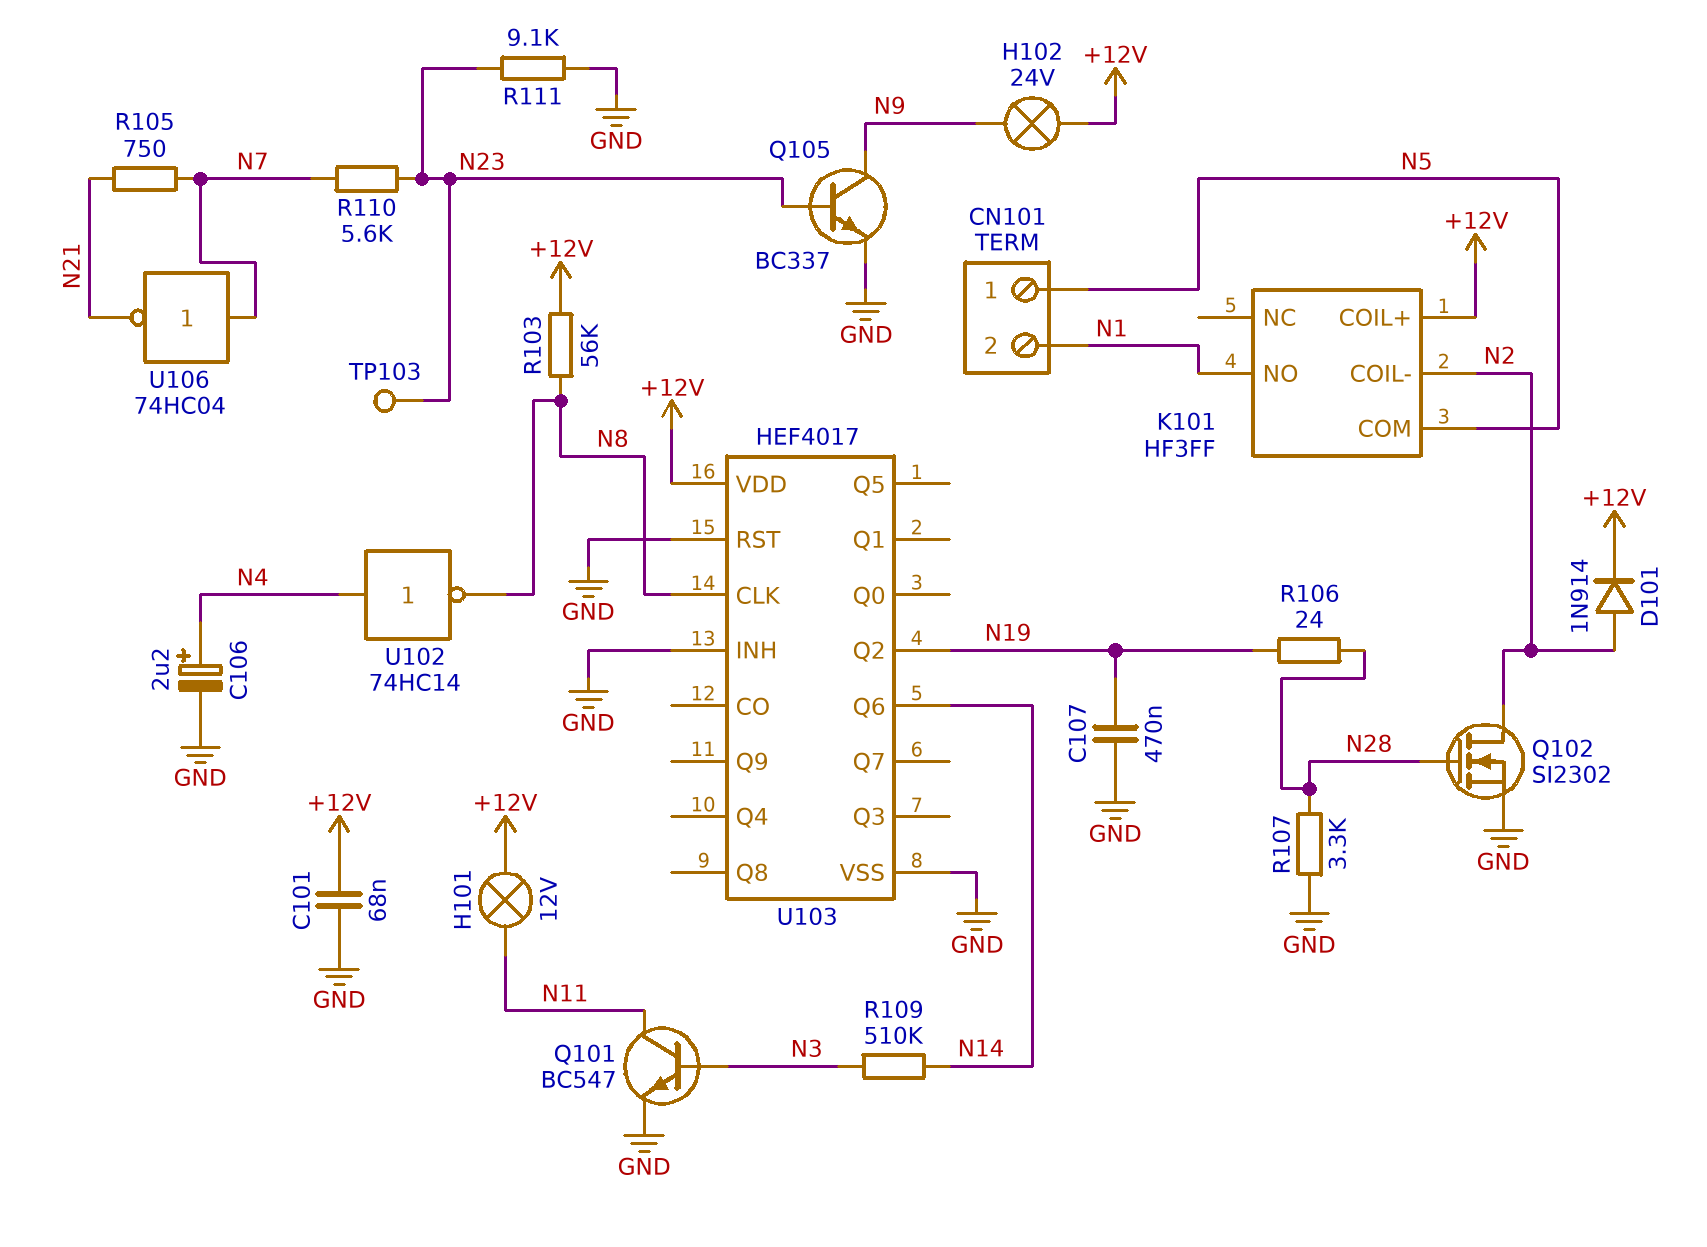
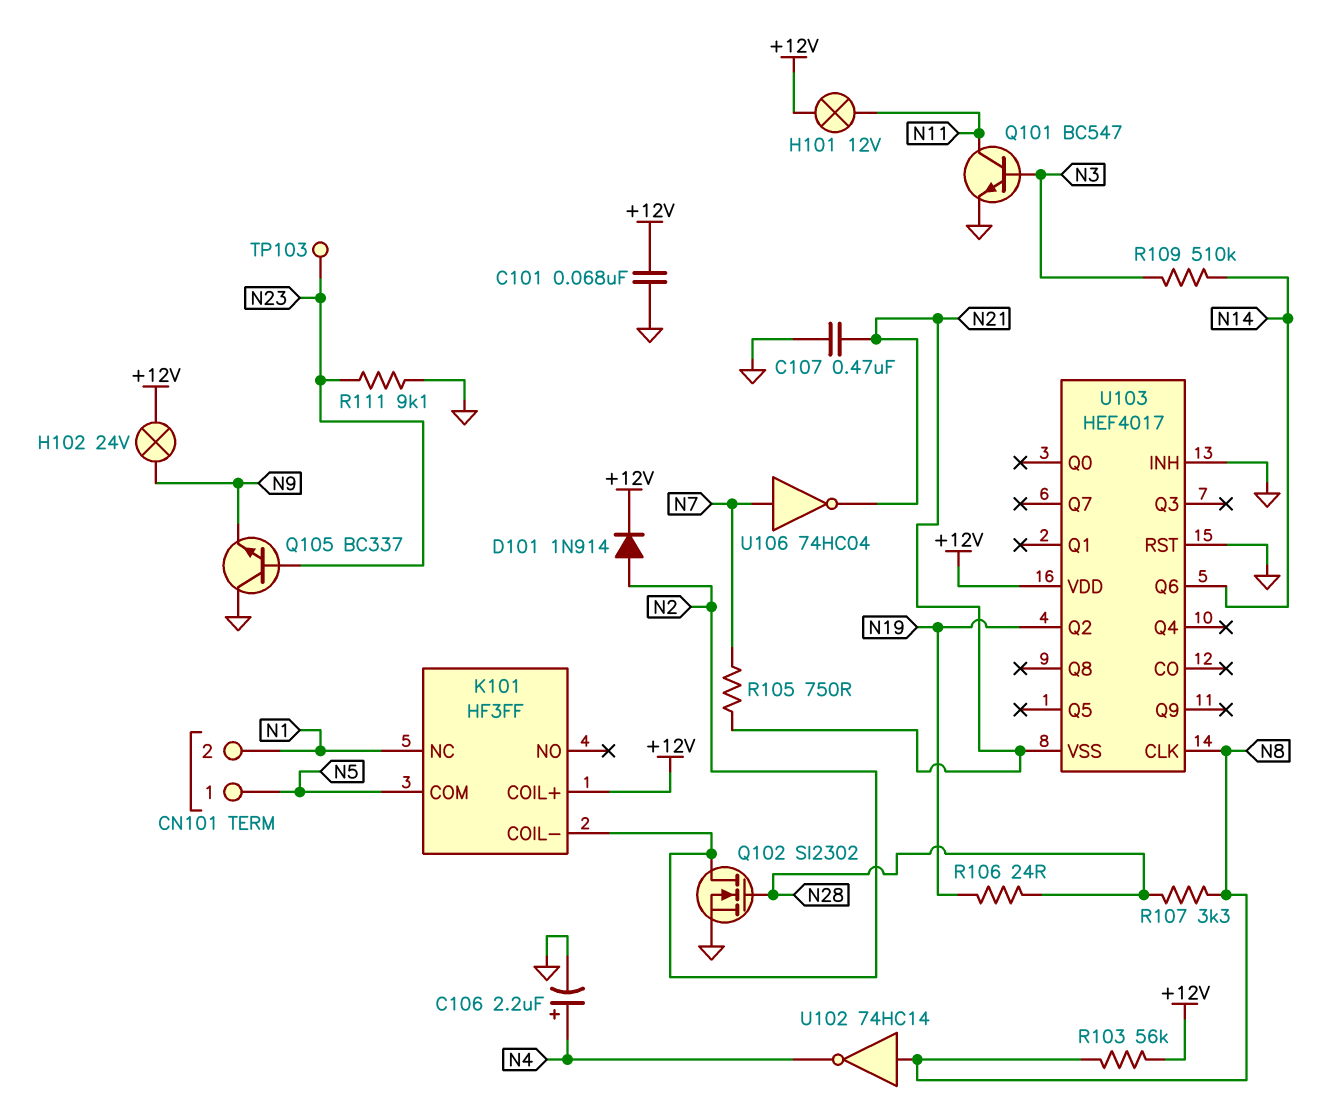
C107: 470nF (GND, N19) -> 470nF (GND, N21)
K101 pin NC: none -> N1
K101 pin NO: N1 -> none
Q105: NPN BC337 (B N23, C N9, E GND) -> NPN BC337 (B N23, C GND, E N9)
R107: 3.3k (GND, N28) -> 3.3k (N8, N28)
R110: 5.6k (N7, N23) -> none
U102: NOT 74HC14 (in N4, out N8) -> NOT 74HC14 (in N8, out N4)
U103 pin VSS: GND -> N21

